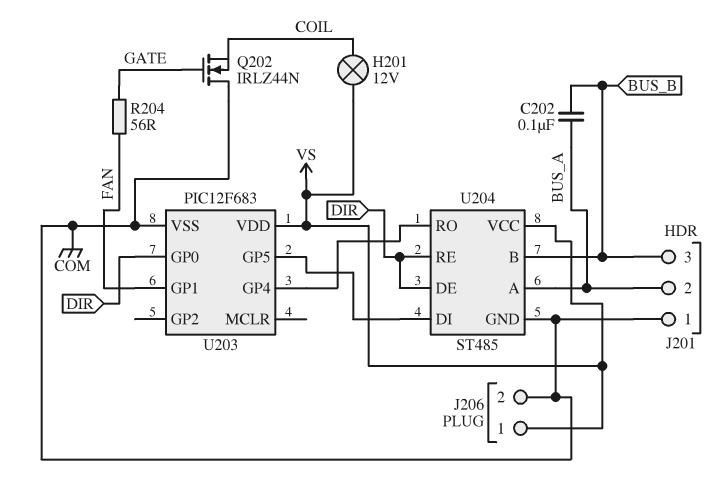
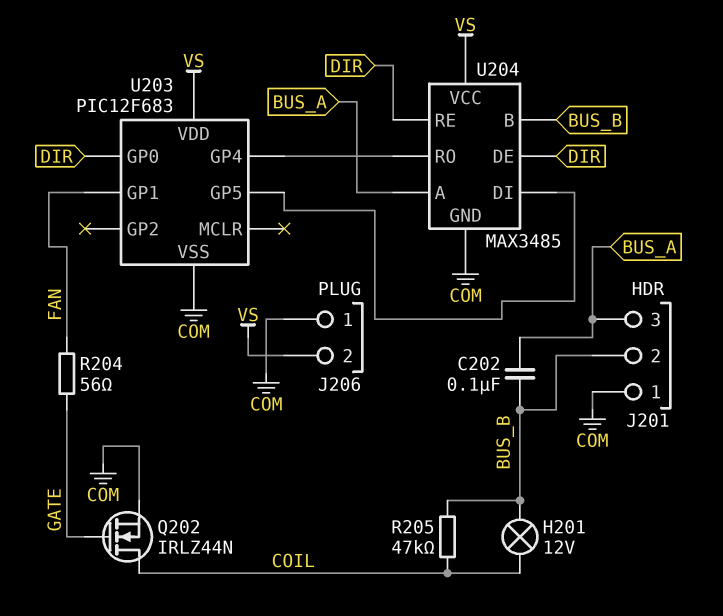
H201: lamp 12V (COIL, VS) -> lamp 12V (BUS_B, COIL)
J201 pin 2: BUS_A -> BUS_B
J201 pin 3: BUS_B -> BUS_A
J206 pin 1: VS -> COM
J206 pin 2: COM -> VS
Q202: NMOS IRLZ44N (G GATE, D COM, S COIL) -> NMOS IRLZ44N (G GATE, D COIL, S COM)
R205: none -> 47k (BUS_B, COIL)
U204: ST485 -> MAX3485

